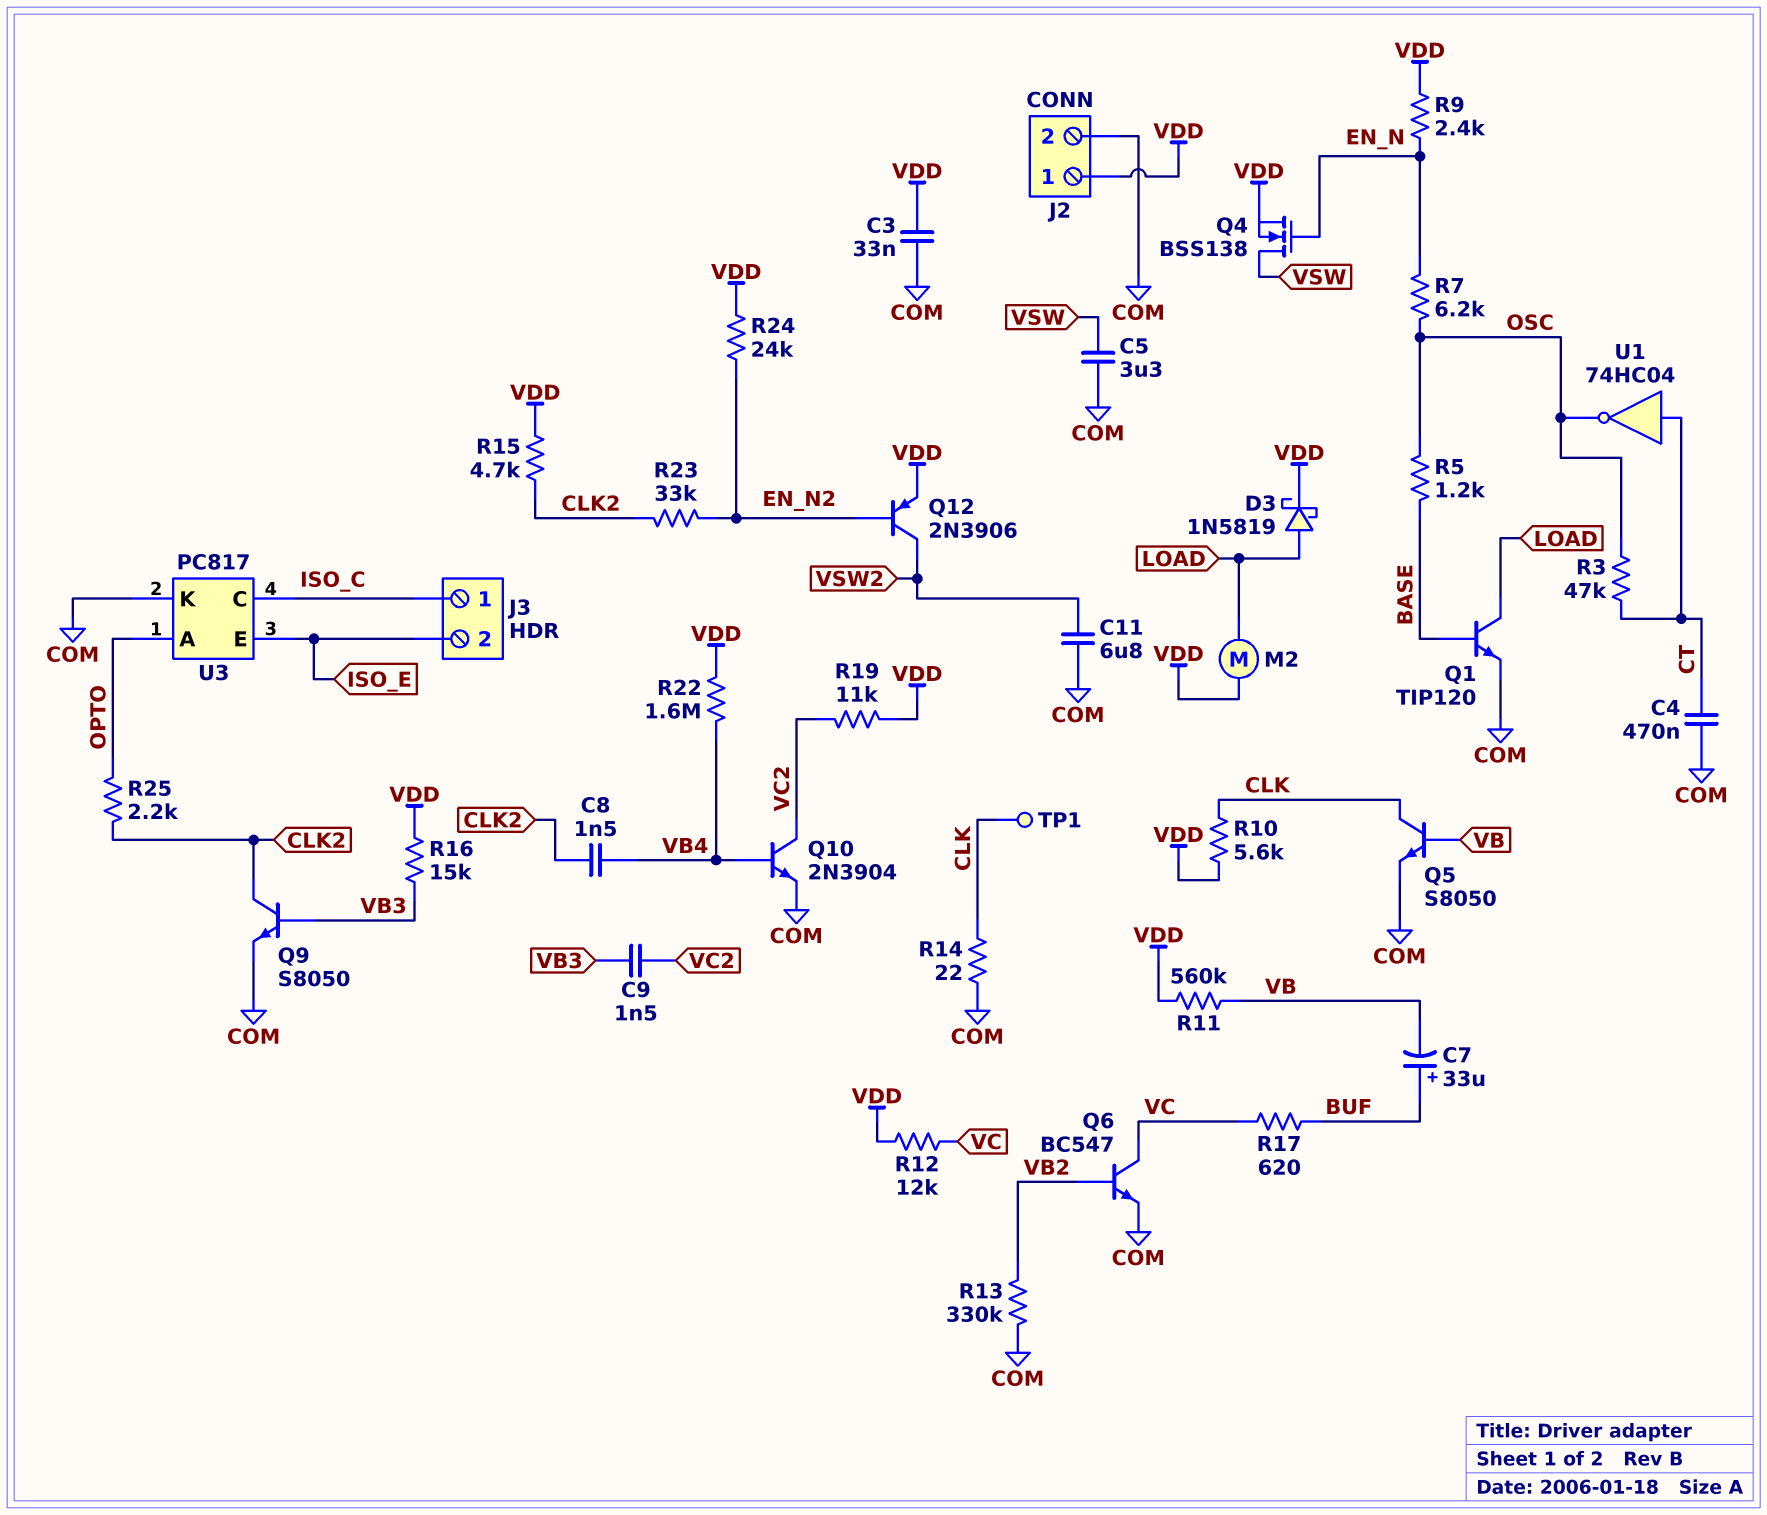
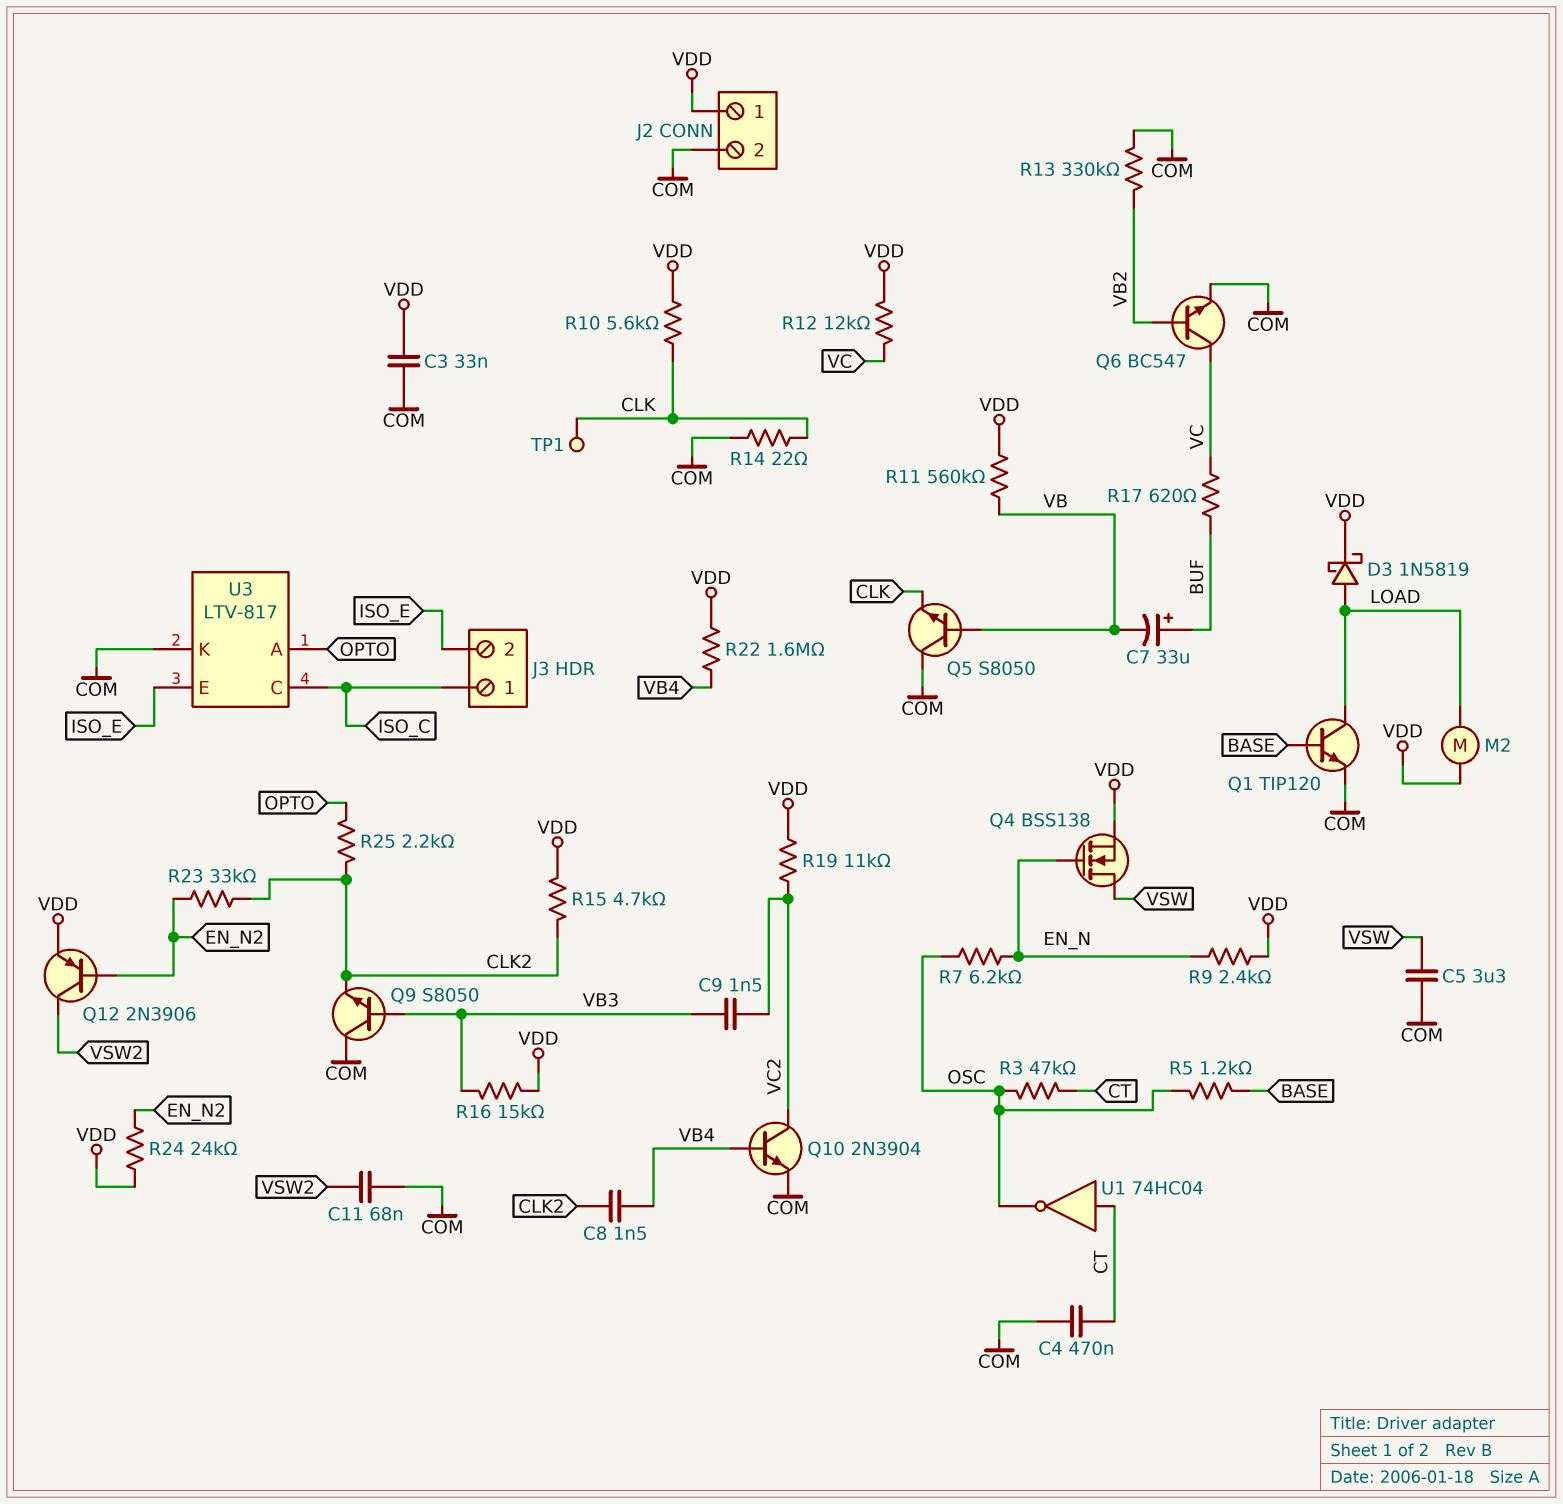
C11: 6.8uF (COM, VSW2) -> 68nF (COM, VSW2)
Q5: NPN S8050 (B VB, C CLK, E COM) -> NPN S8050 (B VB, C COM, E CLK)
Q9: NPN S8050 (B VB3, C CLK2, E COM) -> NPN S8050 (B VB3, C COM, E CLK2)
U3: PC817 -> LTV-817

